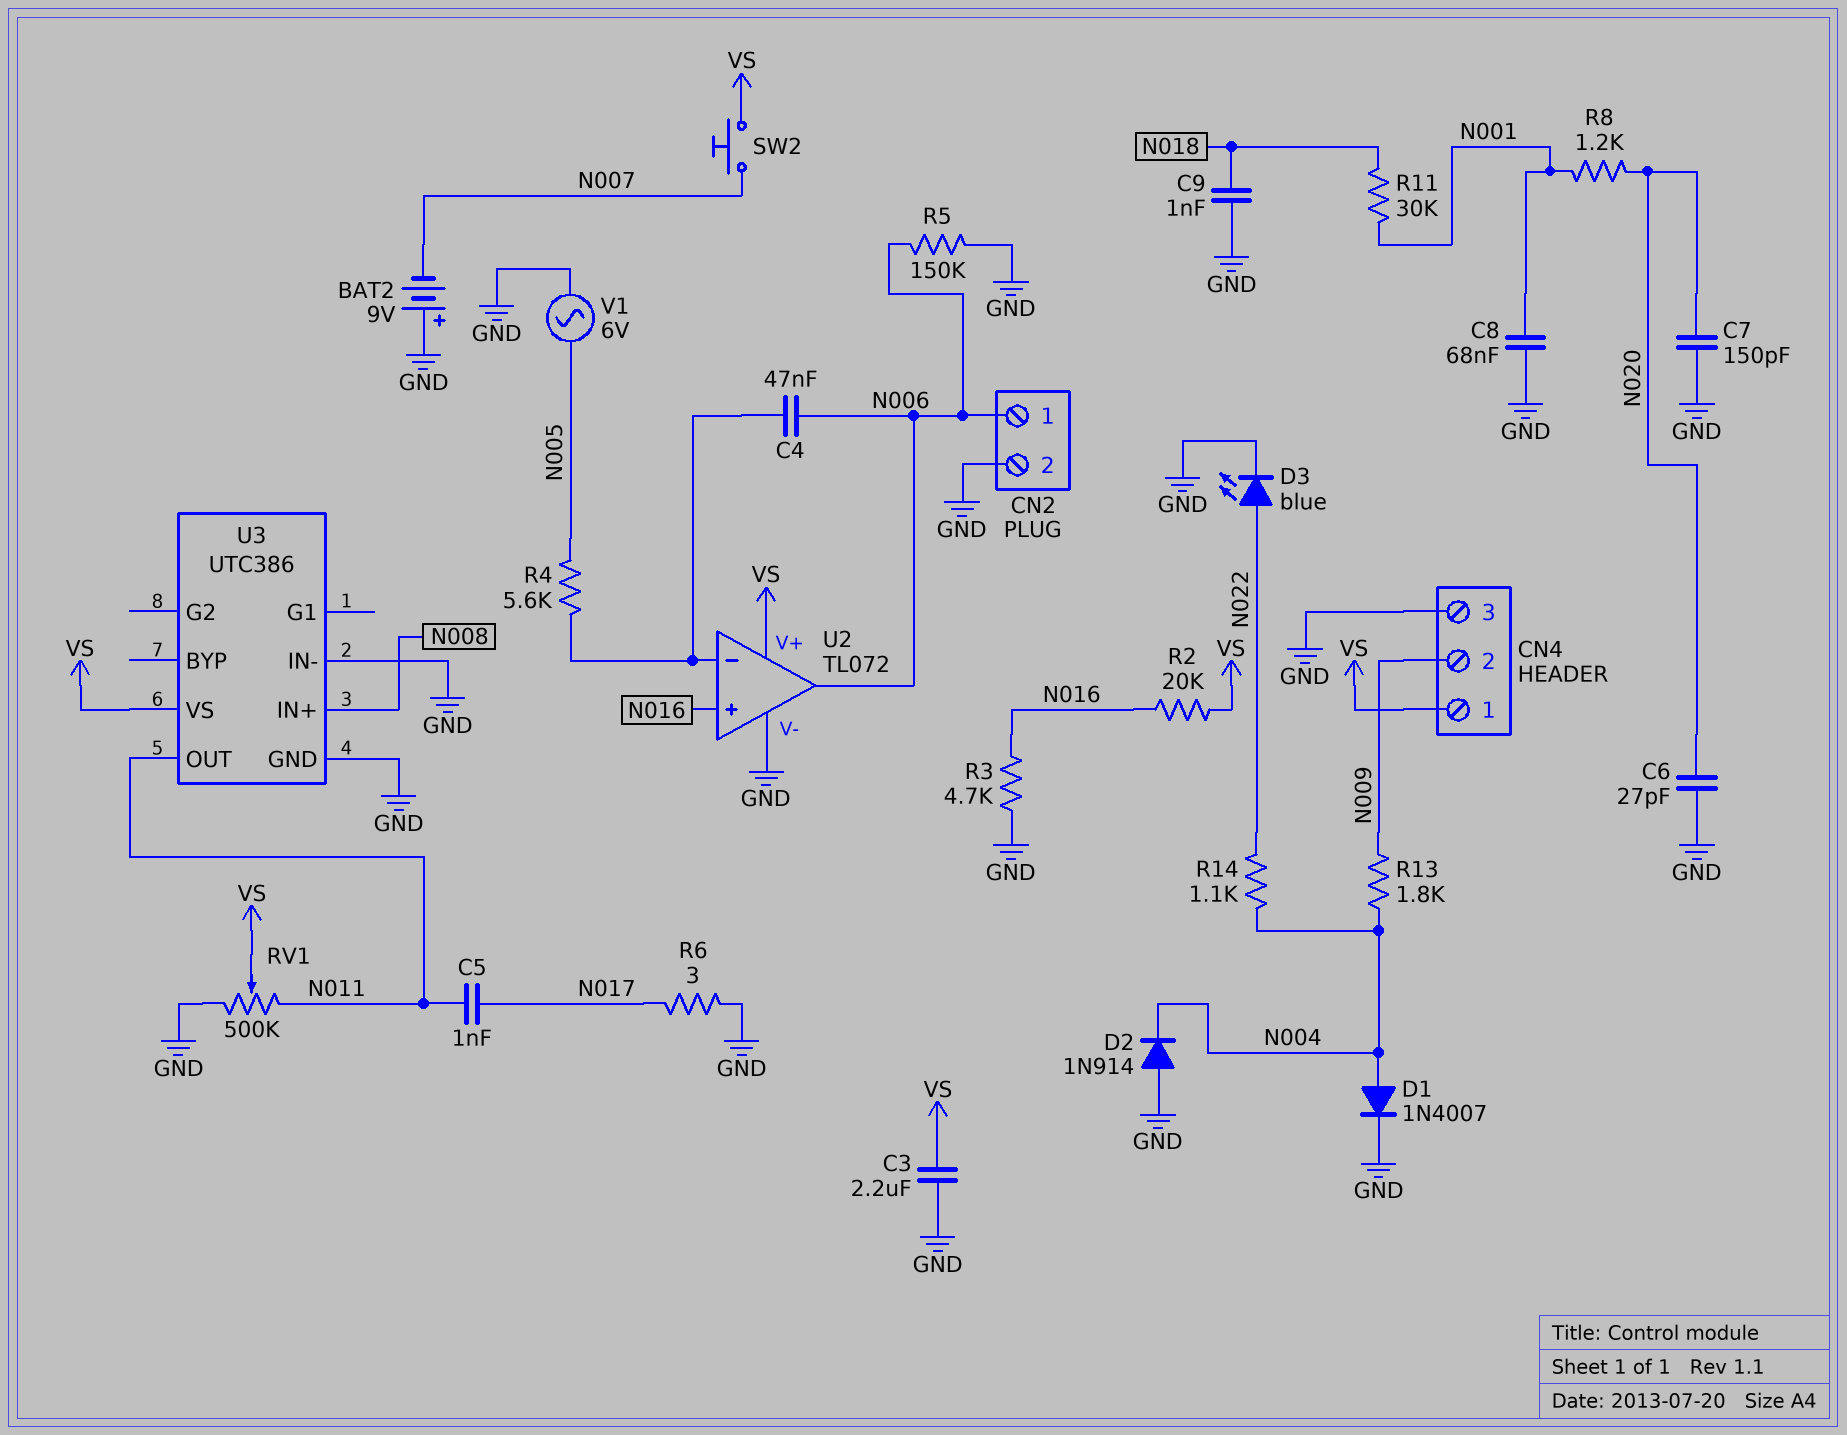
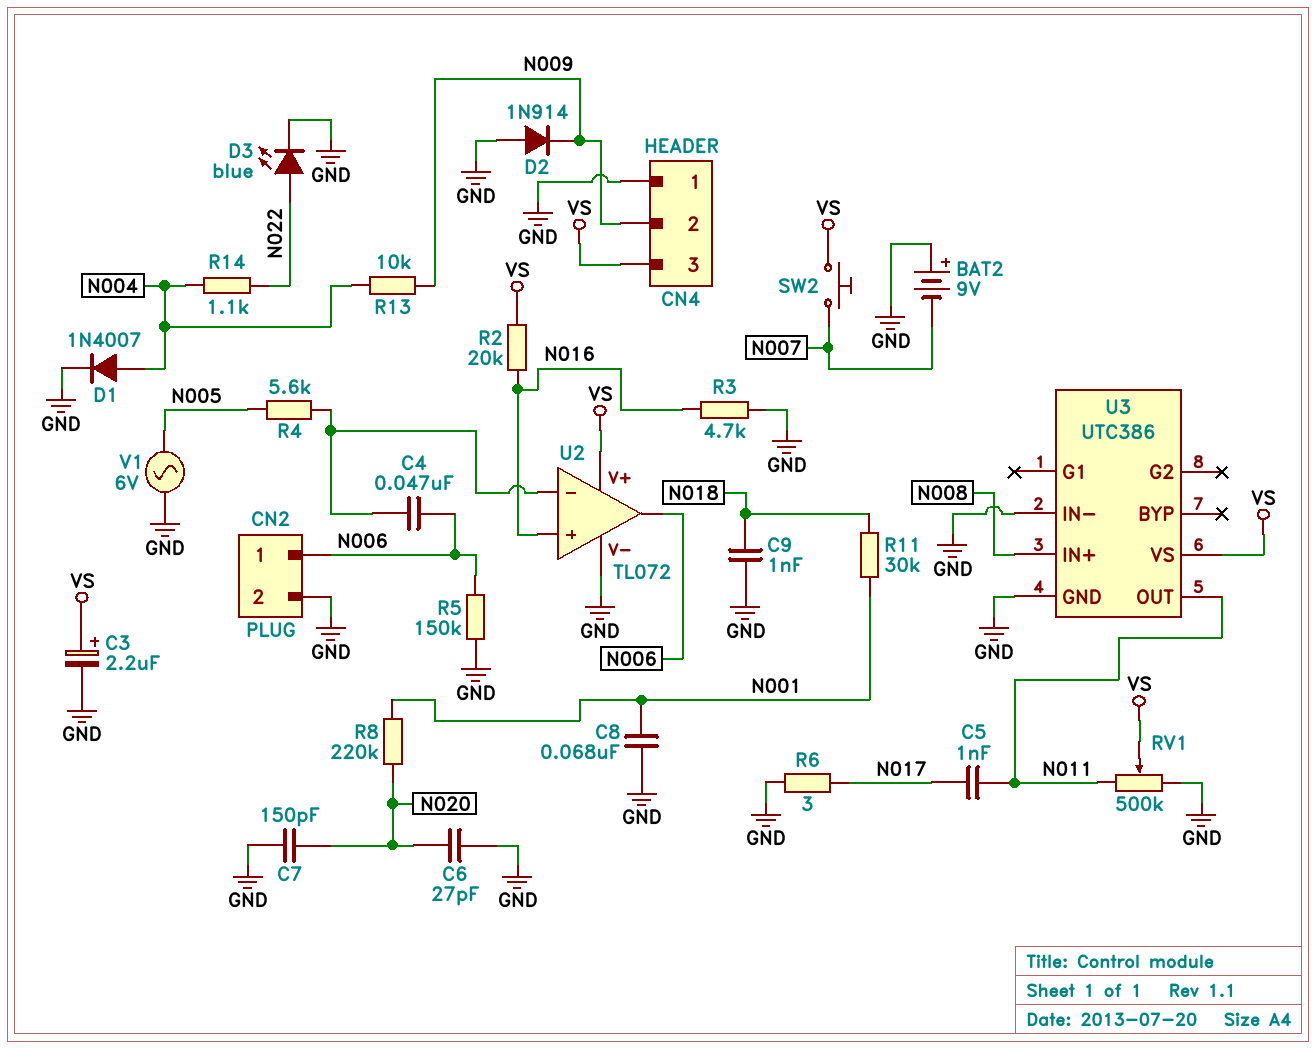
C3: 2.2uF (GND, VS) -> 2.2uF (plus VS, minus GND)
CN4 pin 1: VS -> GND
CN4 pin 3: GND -> VS
D2: diode 1N914 (A GND, K N004) -> diode 1N914 (A GND, K N009)
R8: 1.2k (N001, N020) -> 220k (N001, N020)
R13: 1.8k (N004, N009) -> 10k (N004, N009)

